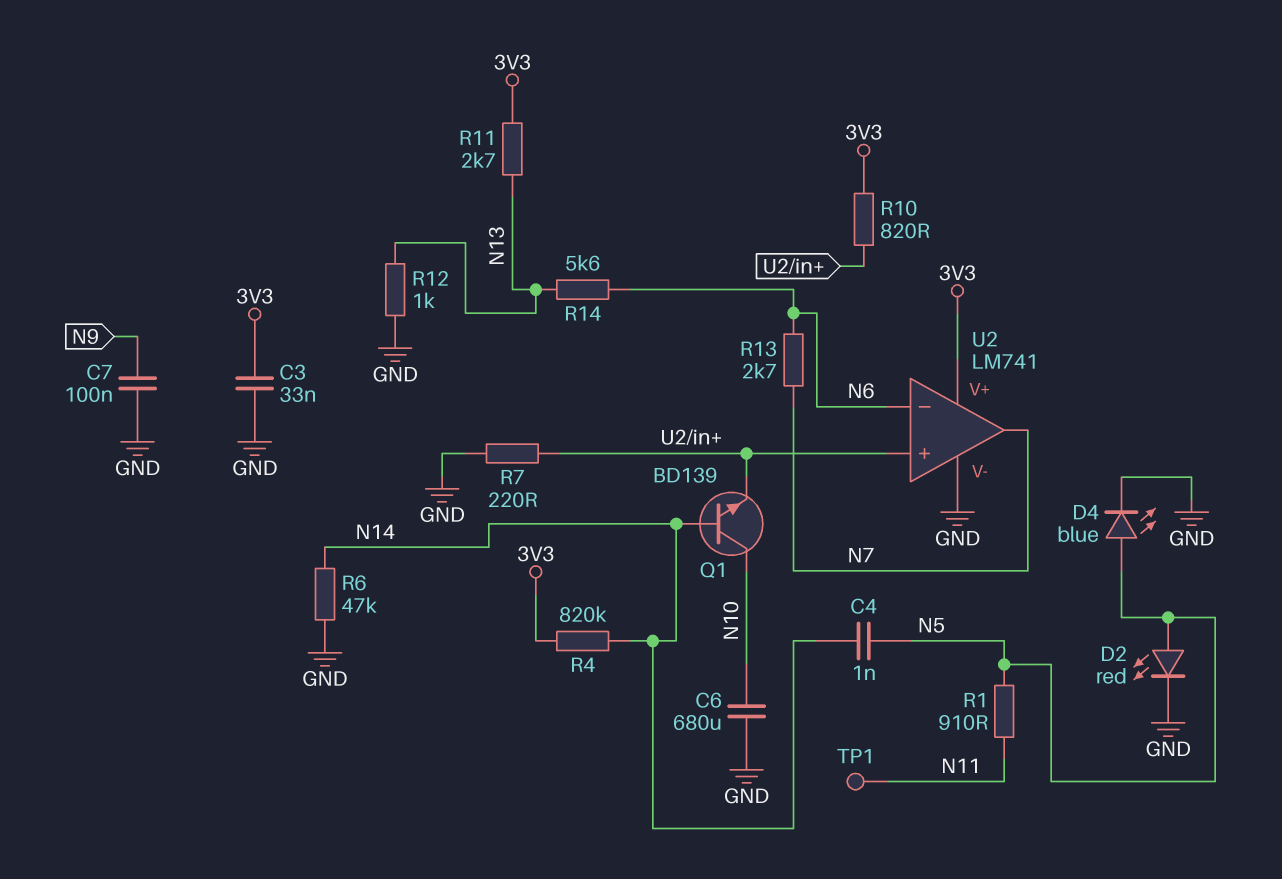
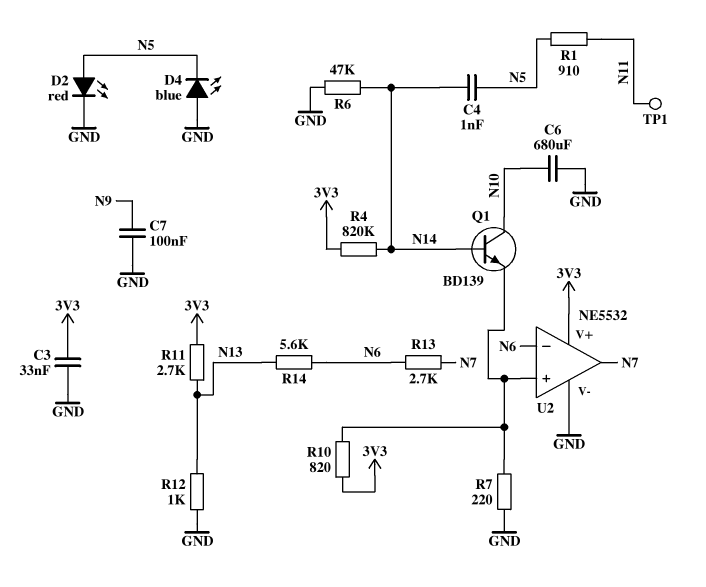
D4: LED blue (A N5, K GND) -> LED blue (A GND, K N5)
U2: LM741 -> NE5532

